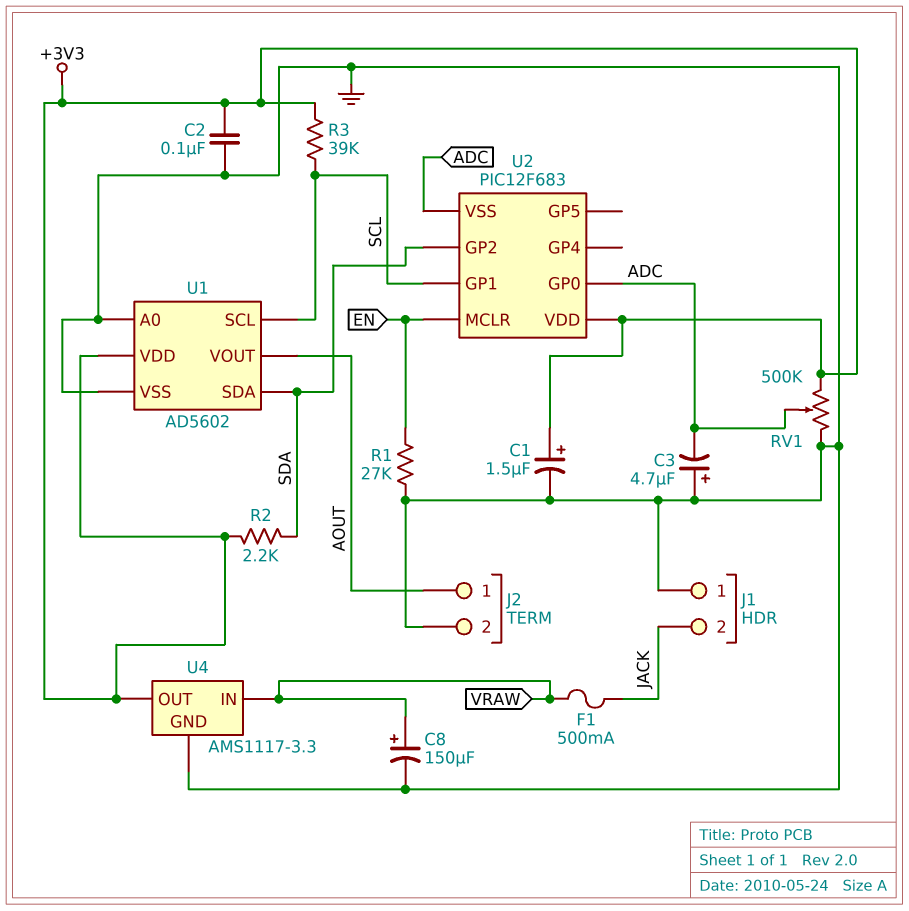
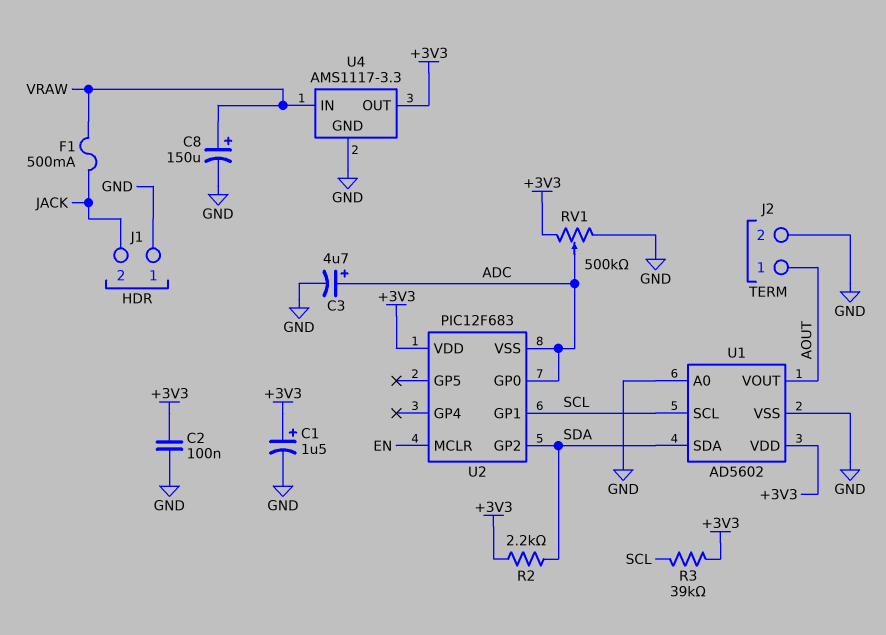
C3: 4.7uF (plus GND, minus ADC) -> 4.7uF (plus ADC, minus GND)
R1: 27k (EN, GND) -> none

